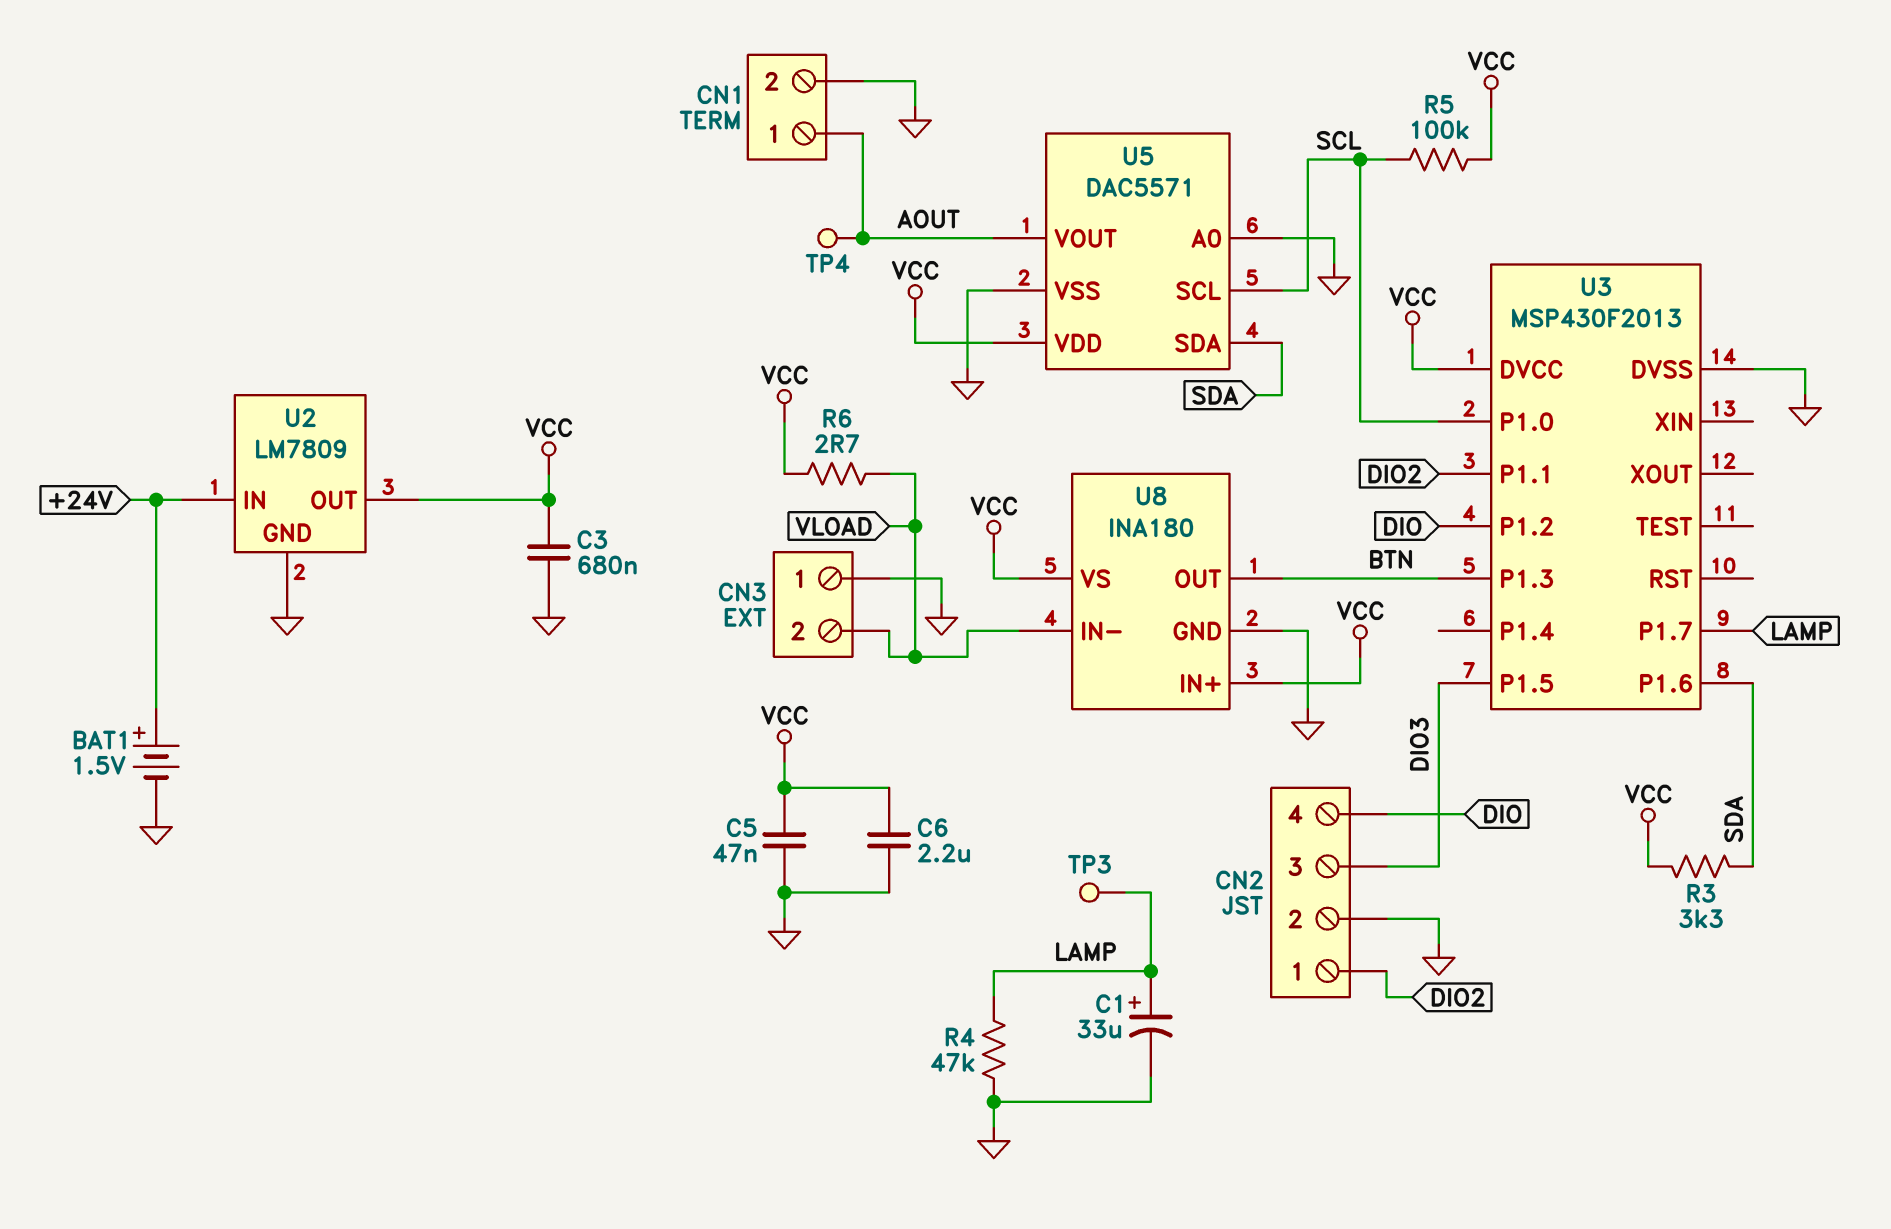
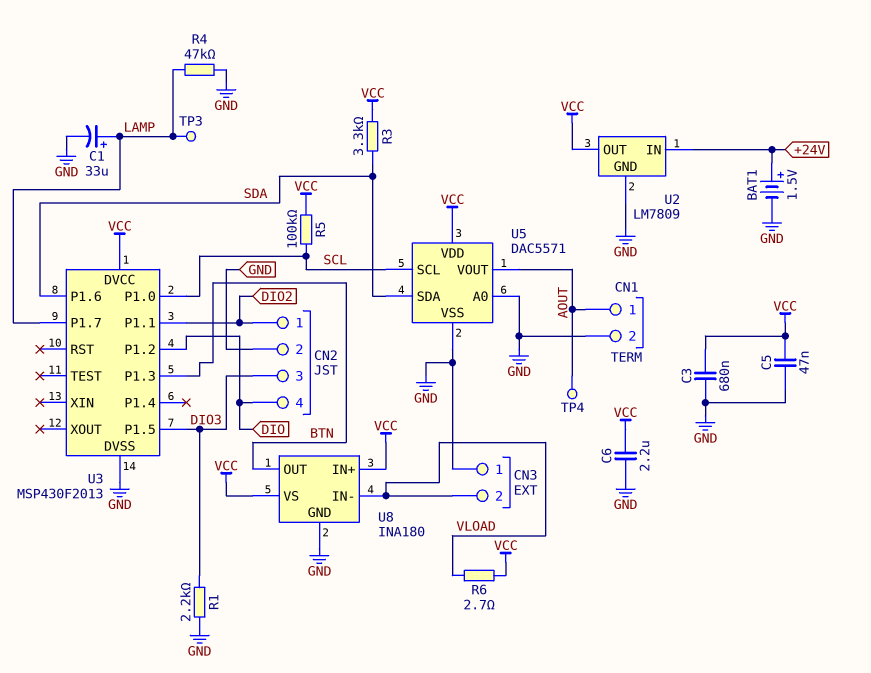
R1: none -> 2.2k (DIO3, GND)

